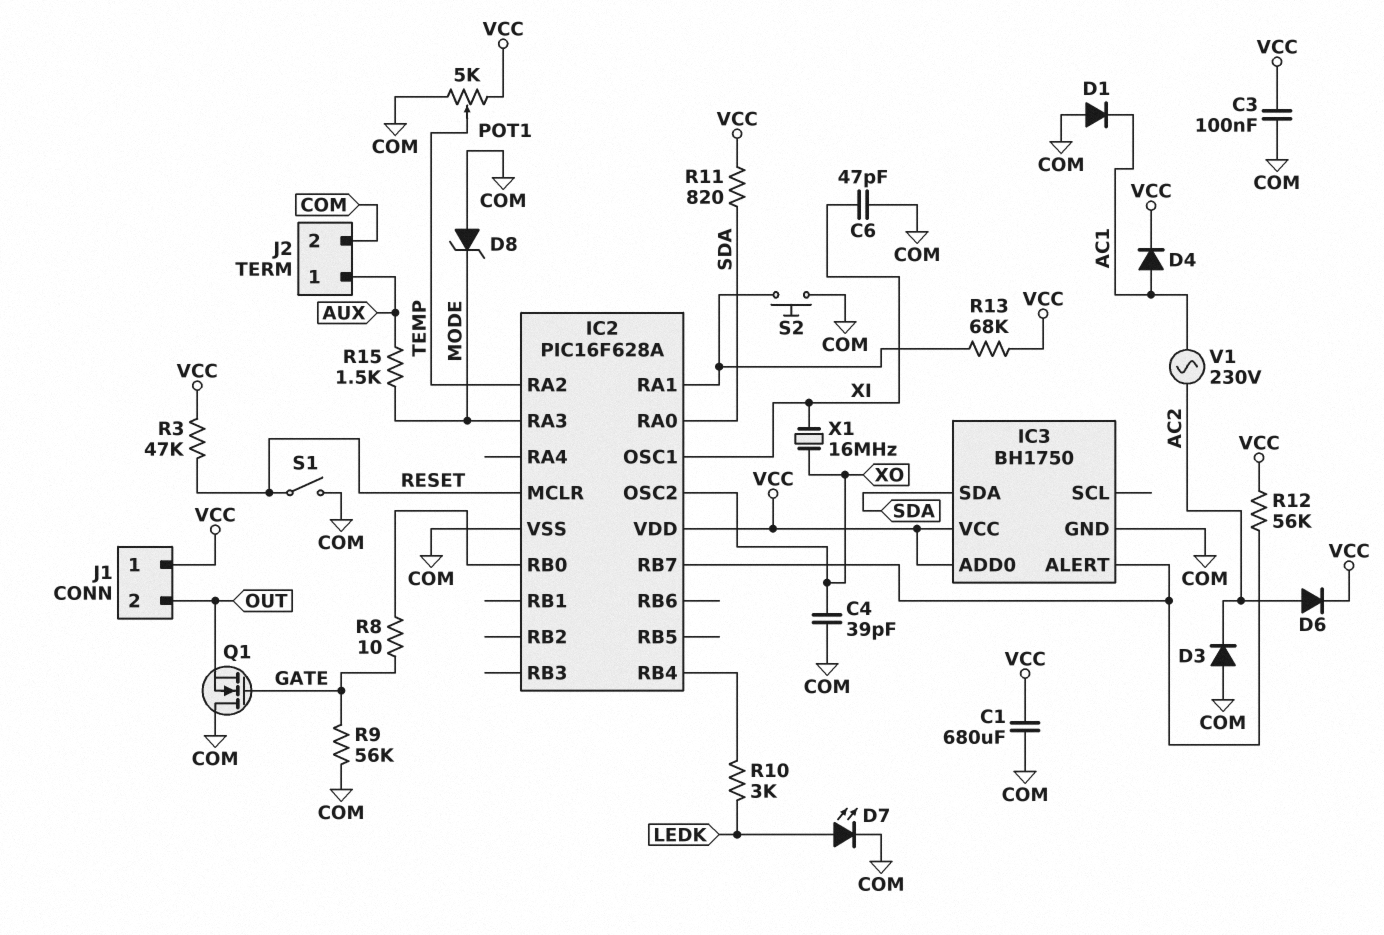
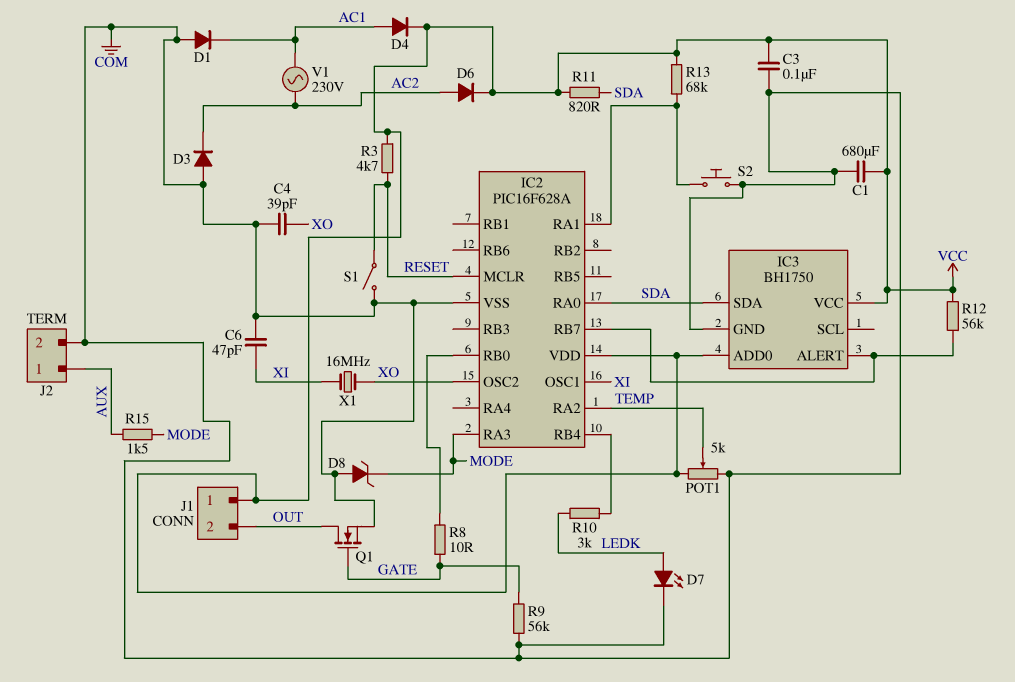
Q1: NMOS (G GATE, D COM, S OUT) -> NMOS (G GATE, D OUT, S COM)
R3: 47k (RESET, VCC) -> 4.7k (RESET, VCC)

